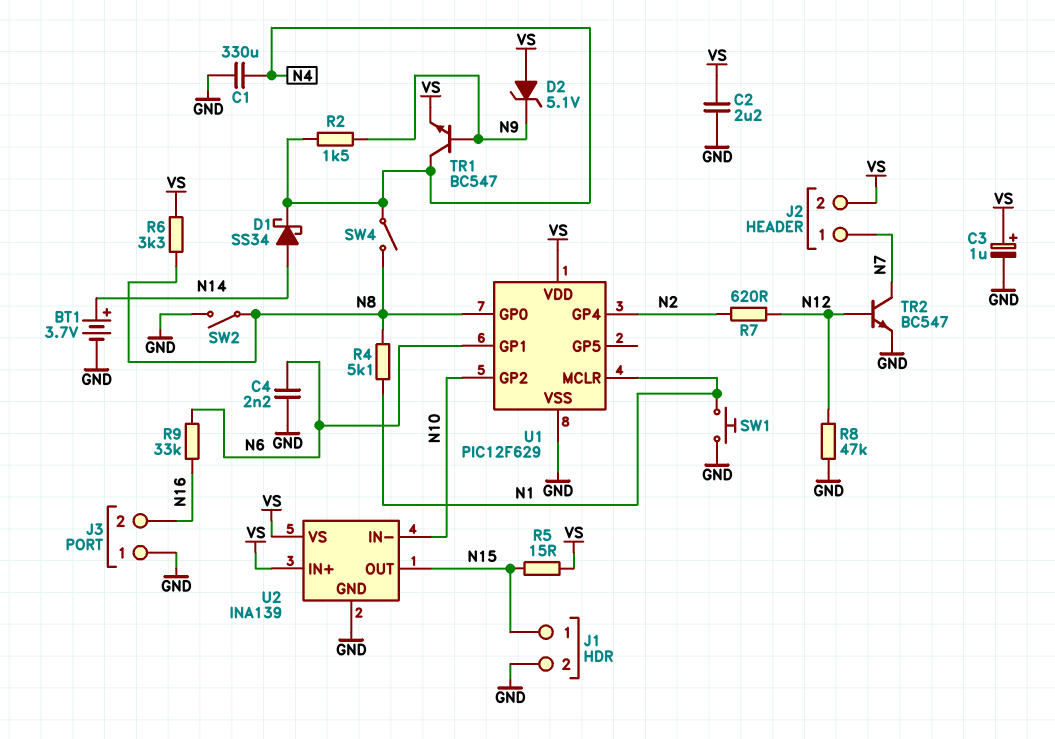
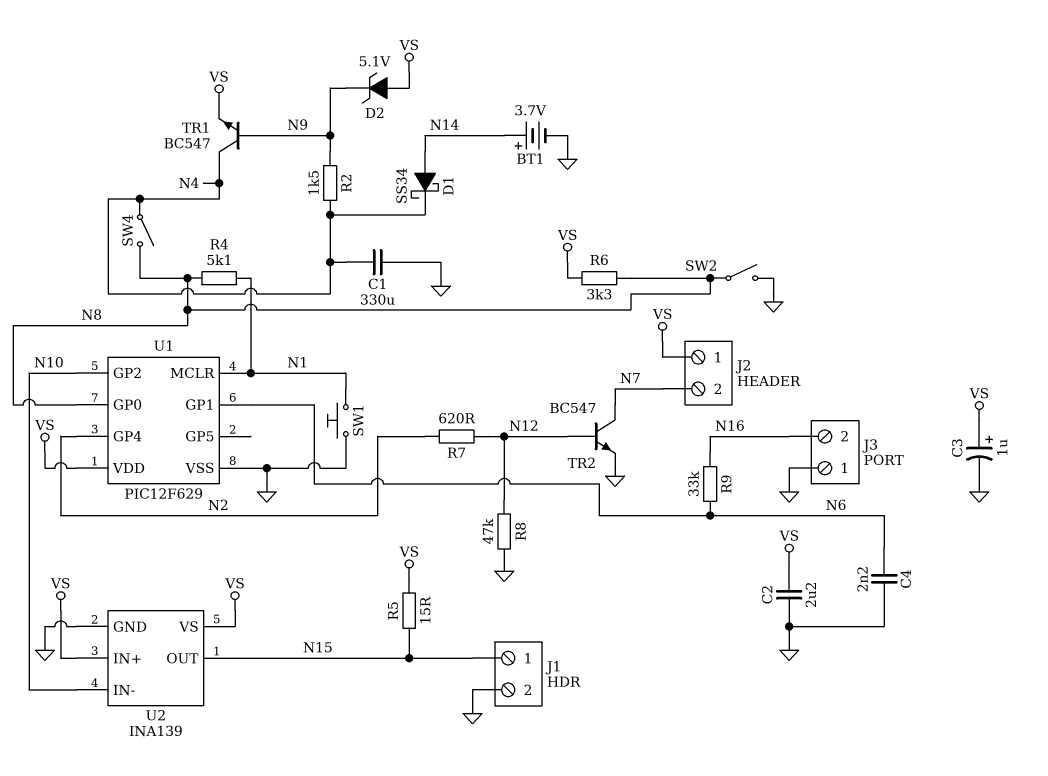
J2 pin 1: N7 -> VS
J2 pin 2: VS -> N7

